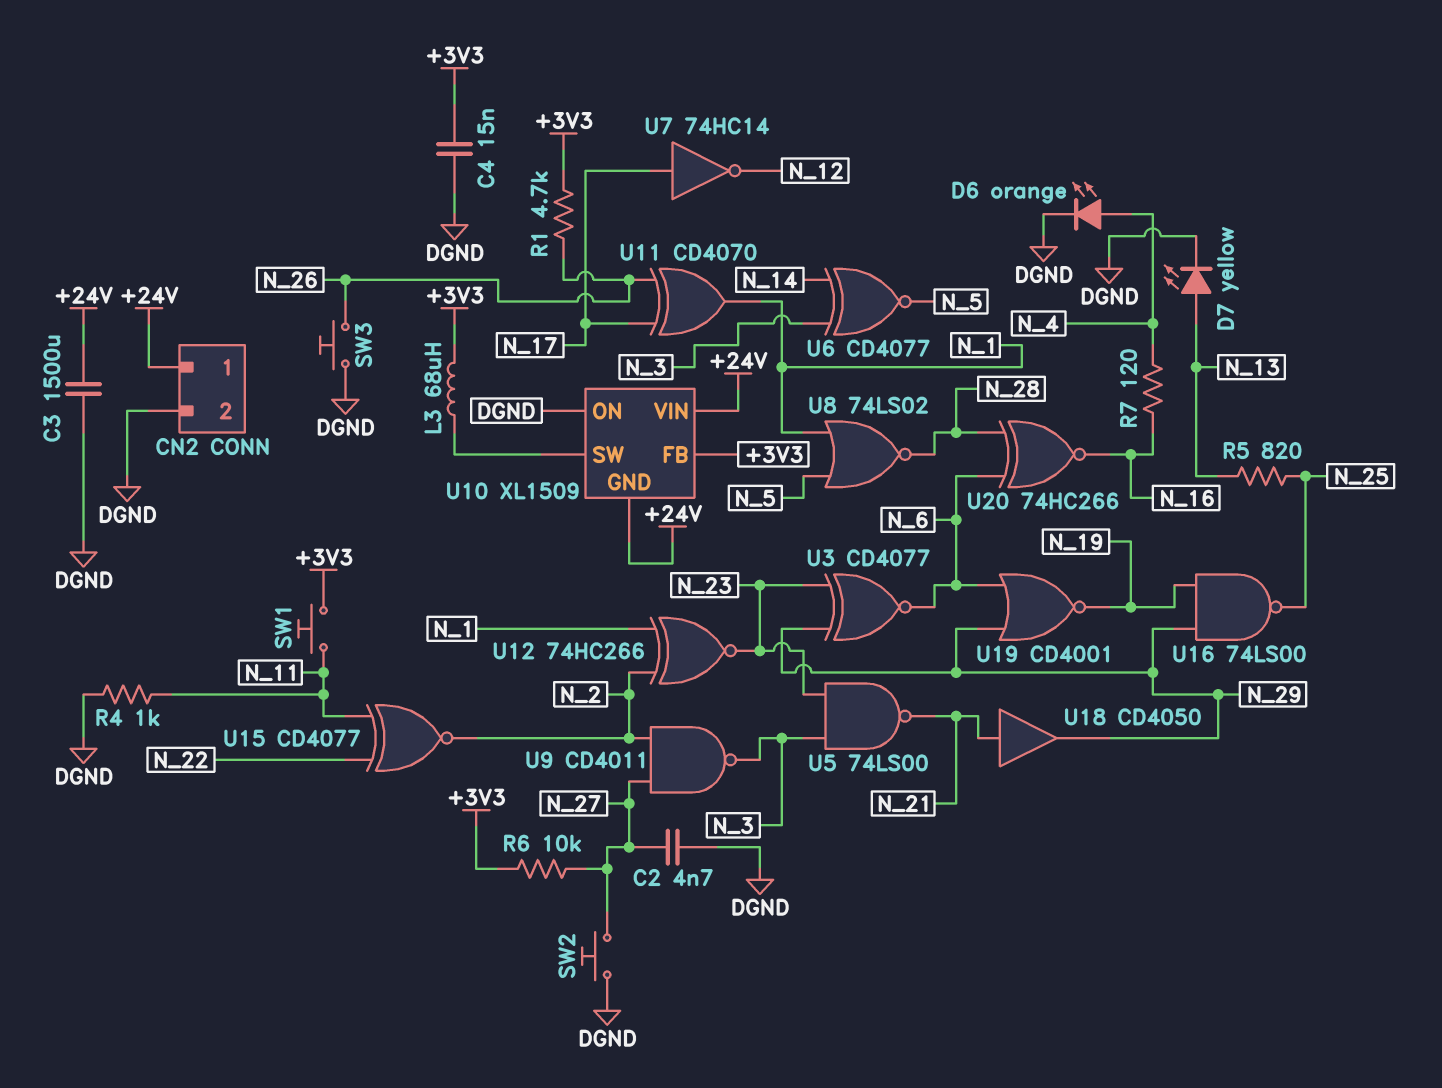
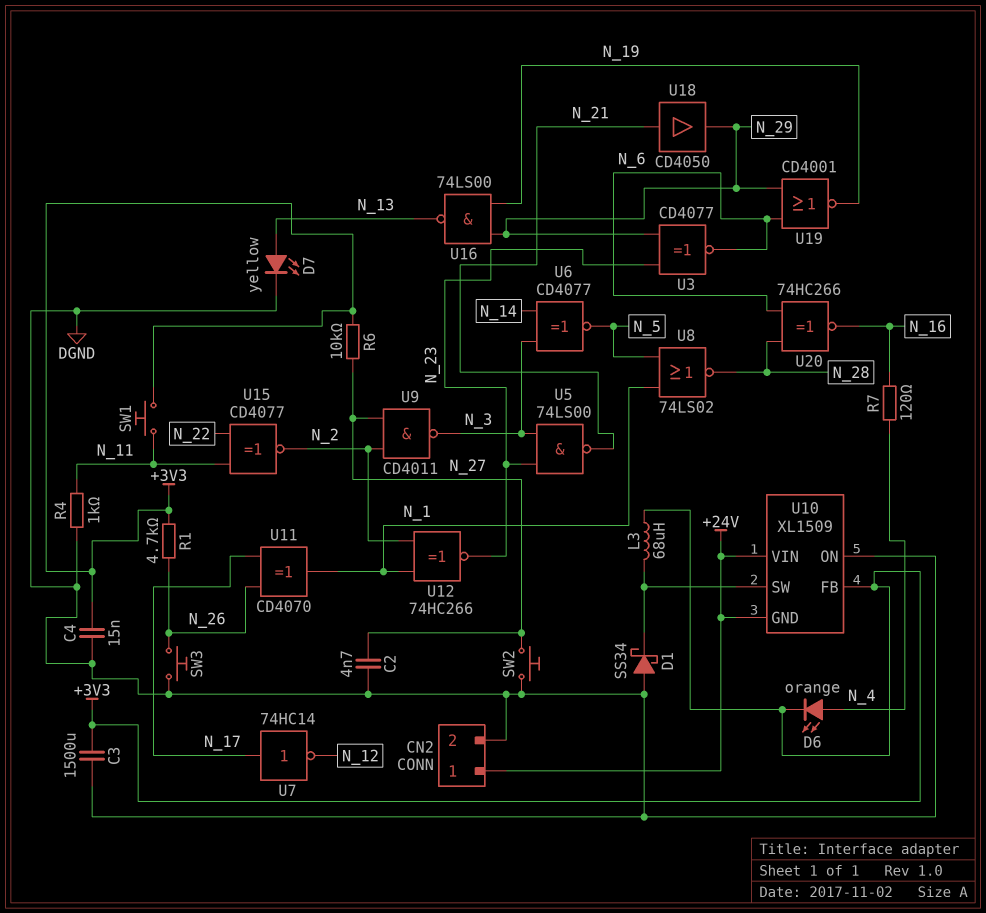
C3: 1500uF (+24V, DGND) -> 1500uF (+3V3, DGND)
D1: none -> schottky SS34 (A DGND, K U10/SW)
D6: LED orange (A N_4, K DGND) -> LED orange (A N_4, K +3V3)
R5: 820 (N_13, N_25) -> none
U16: NAND 74LS00 (in N_19, in N_29, out N_25) -> NAND 74LS00 (in N_19, in N_29, out N_13)

